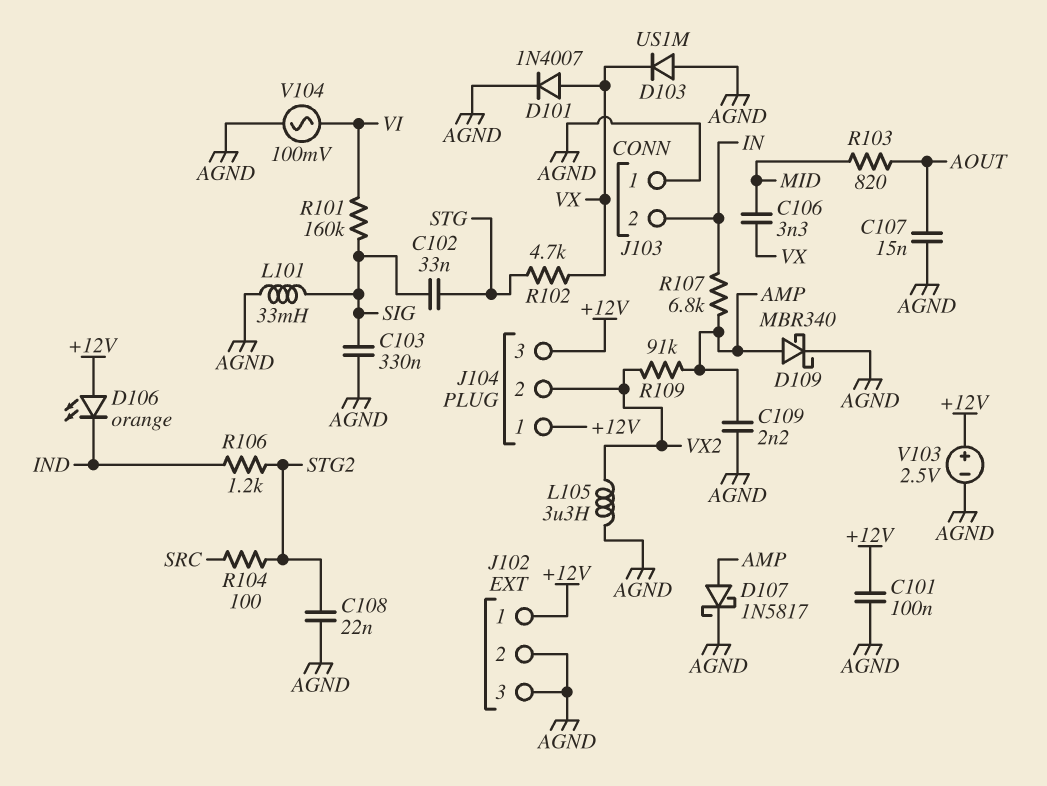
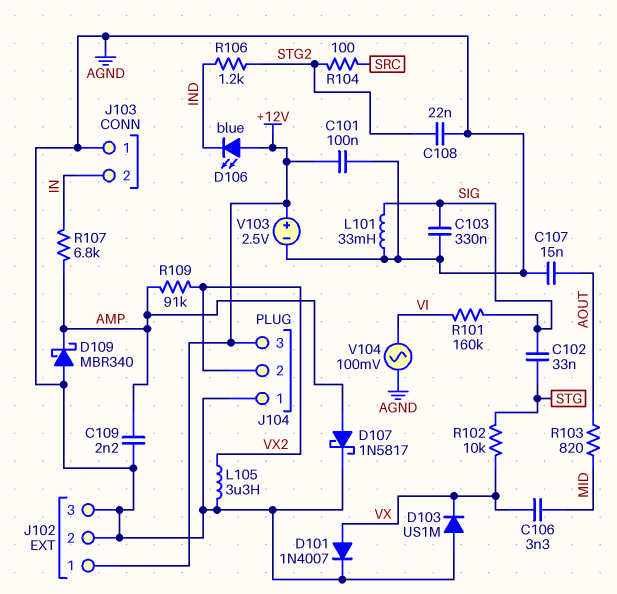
D106: LED orange (A +12V, K IND) -> LED blue (A +12V, K IND)
D109: schottky MBR340 (A AMP, K AGND) -> schottky MBR340 (A AGND, K AMP)
J104 pin 1: +12V -> AGND
R102: 4.7k (STG, VX) -> 10k (STG, VX)

